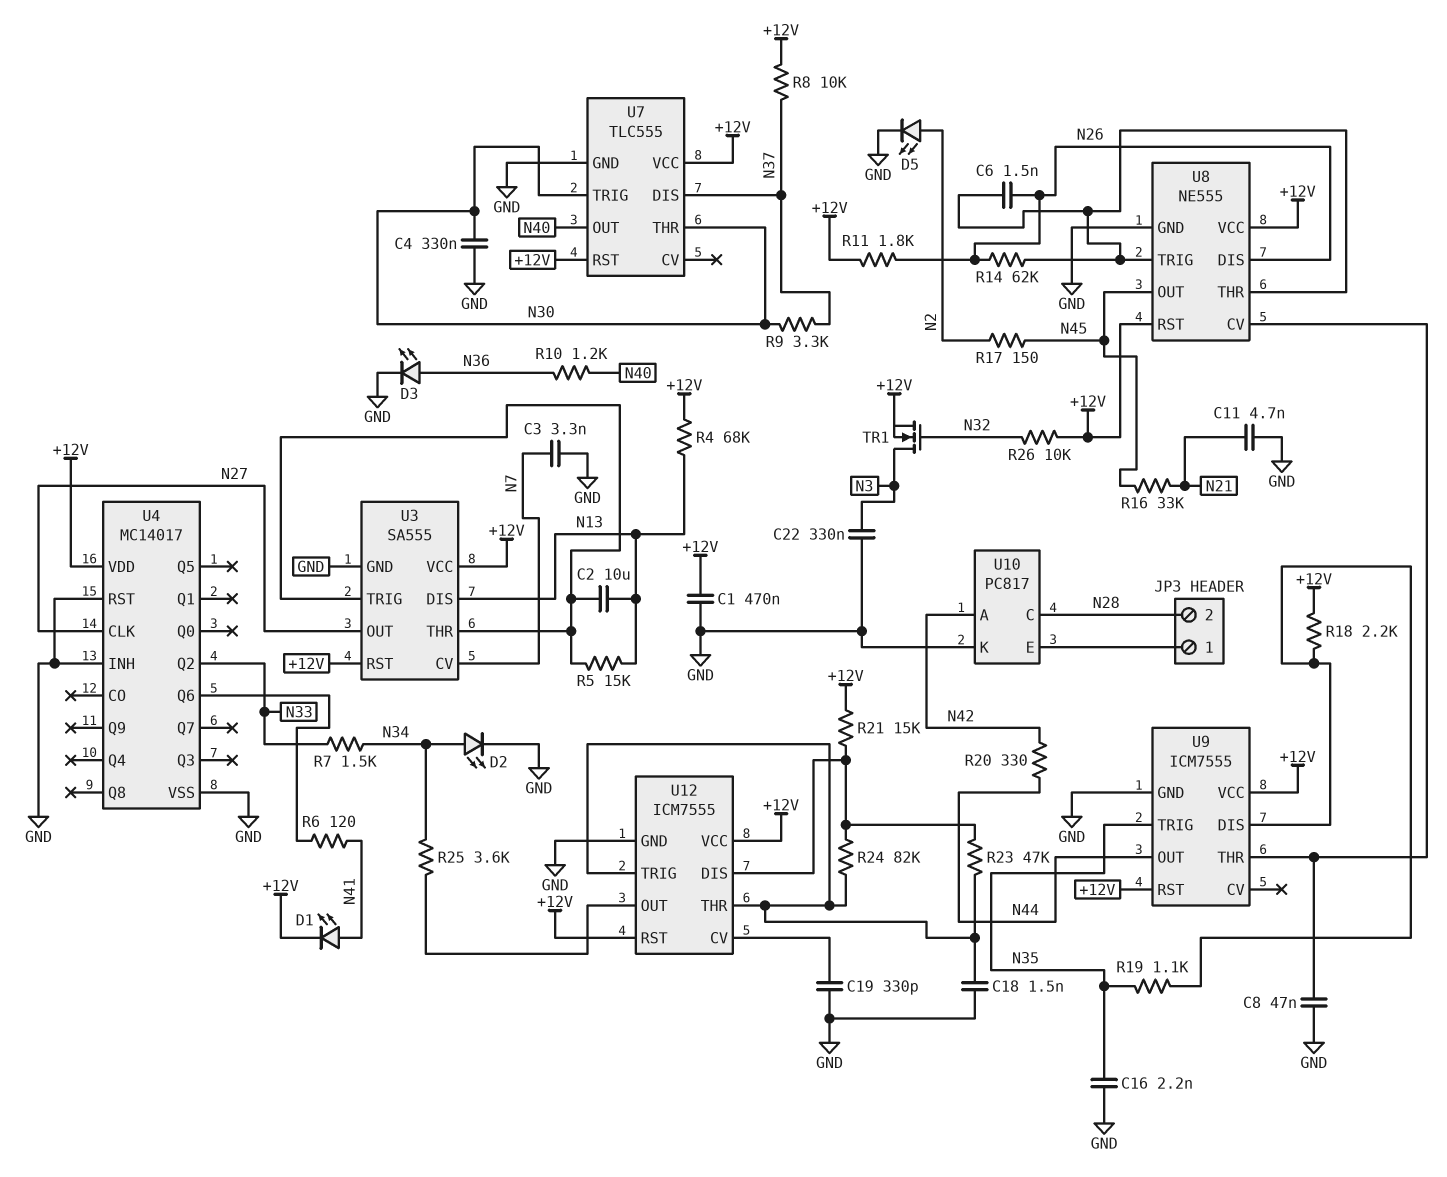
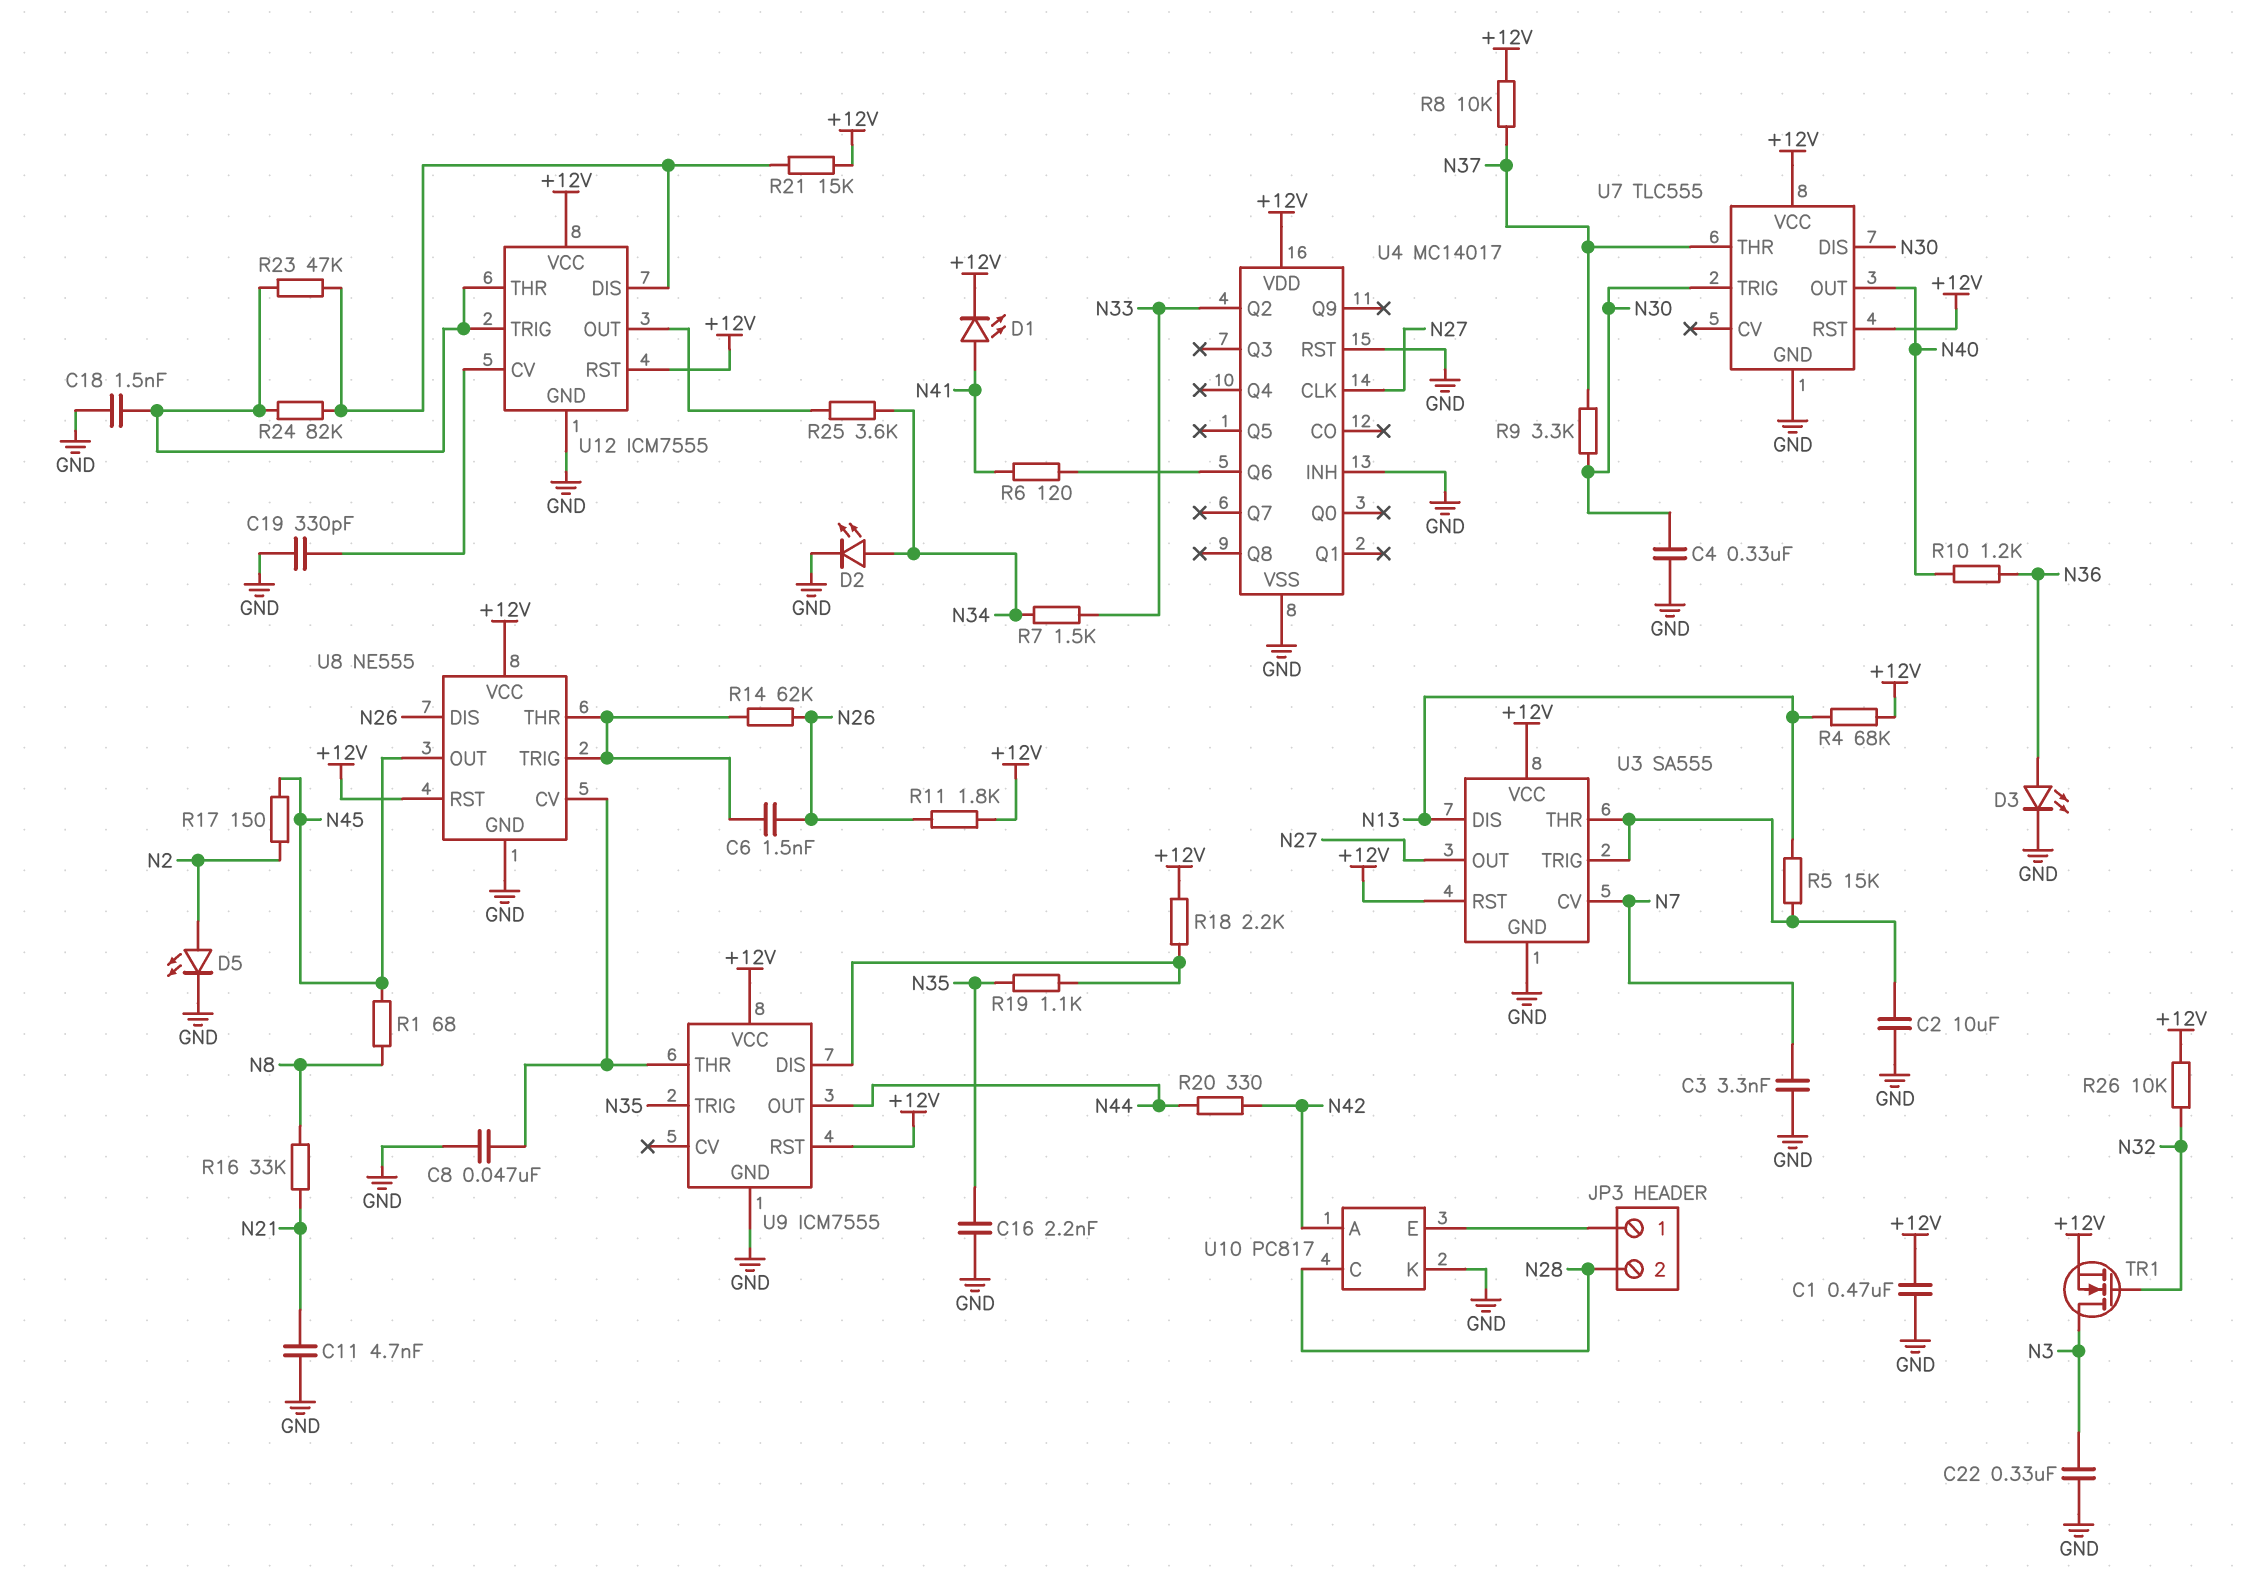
C2: 10uF (N13, U3/THR) -> 10uF (GND, U3/THR)
R1: none -> 68 (N8, N45)
R16: 33k (N21, N45) -> 33k (N8, N21)
U7 pin DIS: N37 -> N30
U7 pin THR: N30 -> N37

